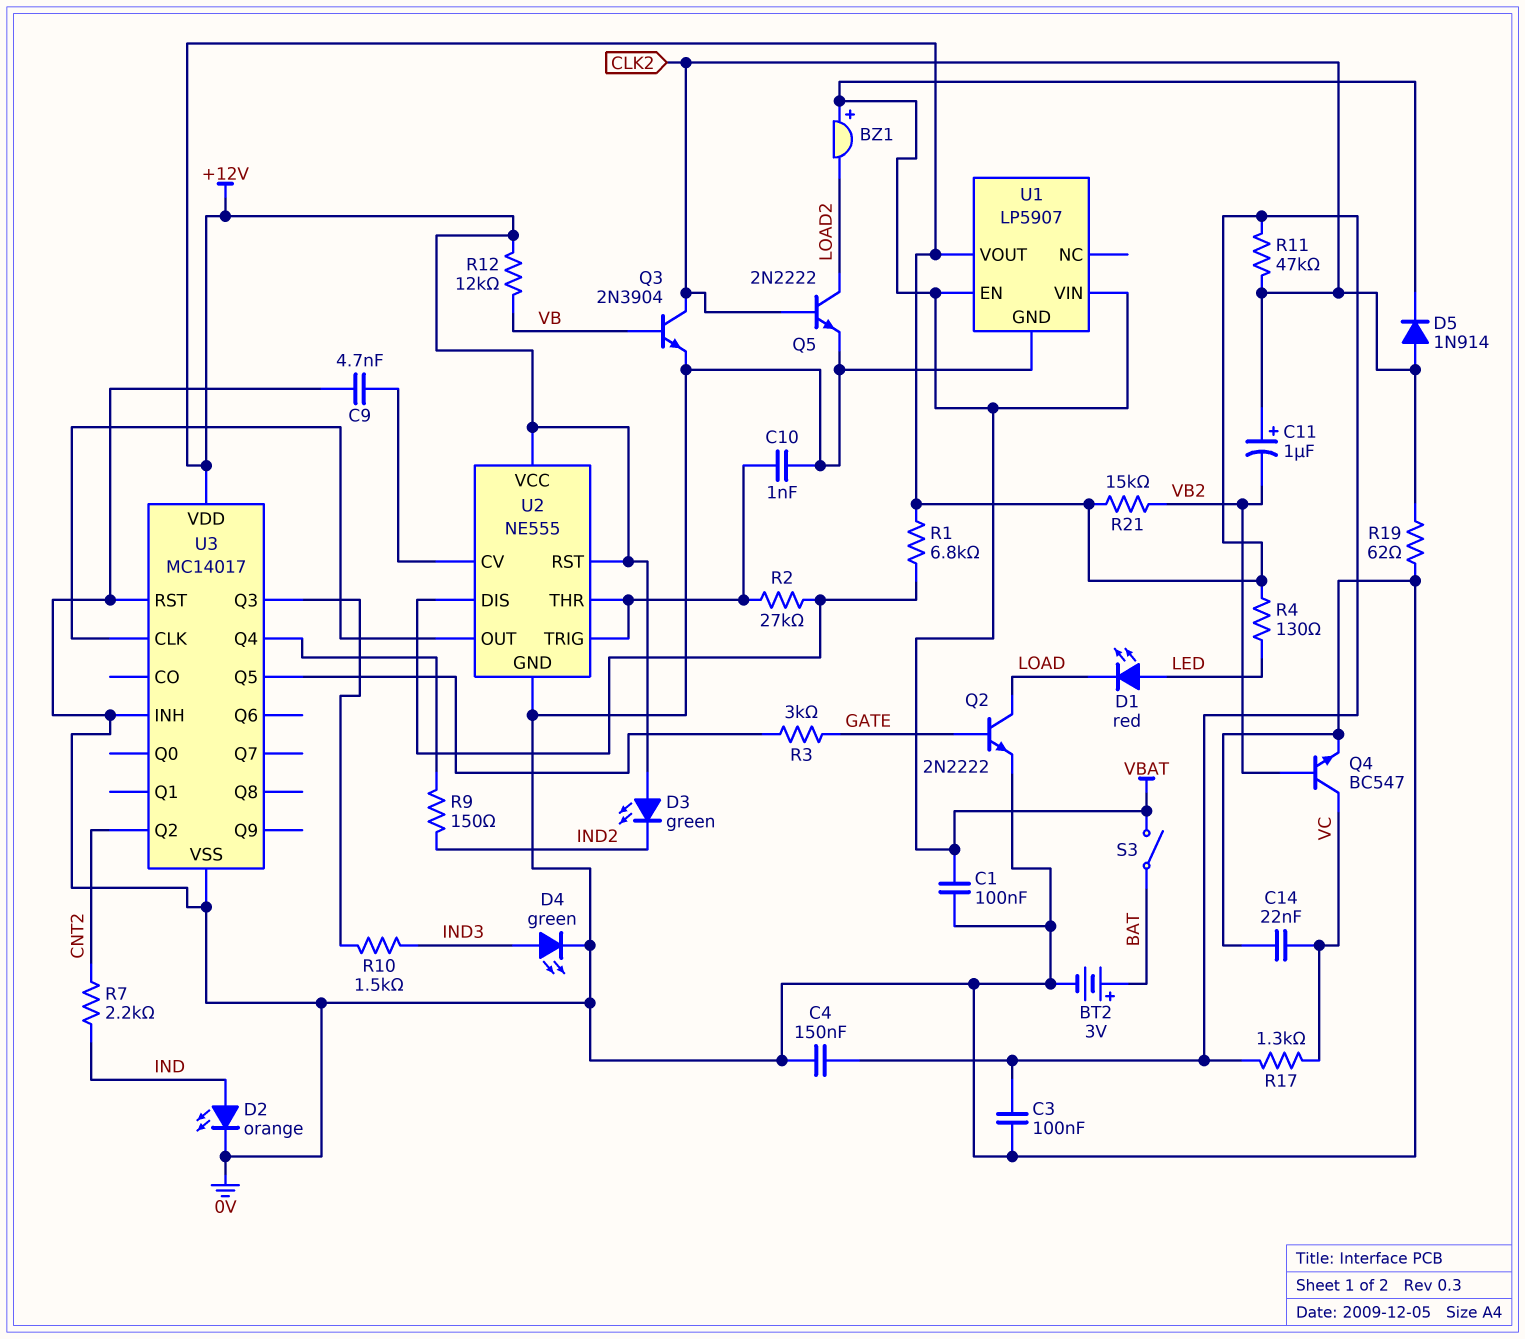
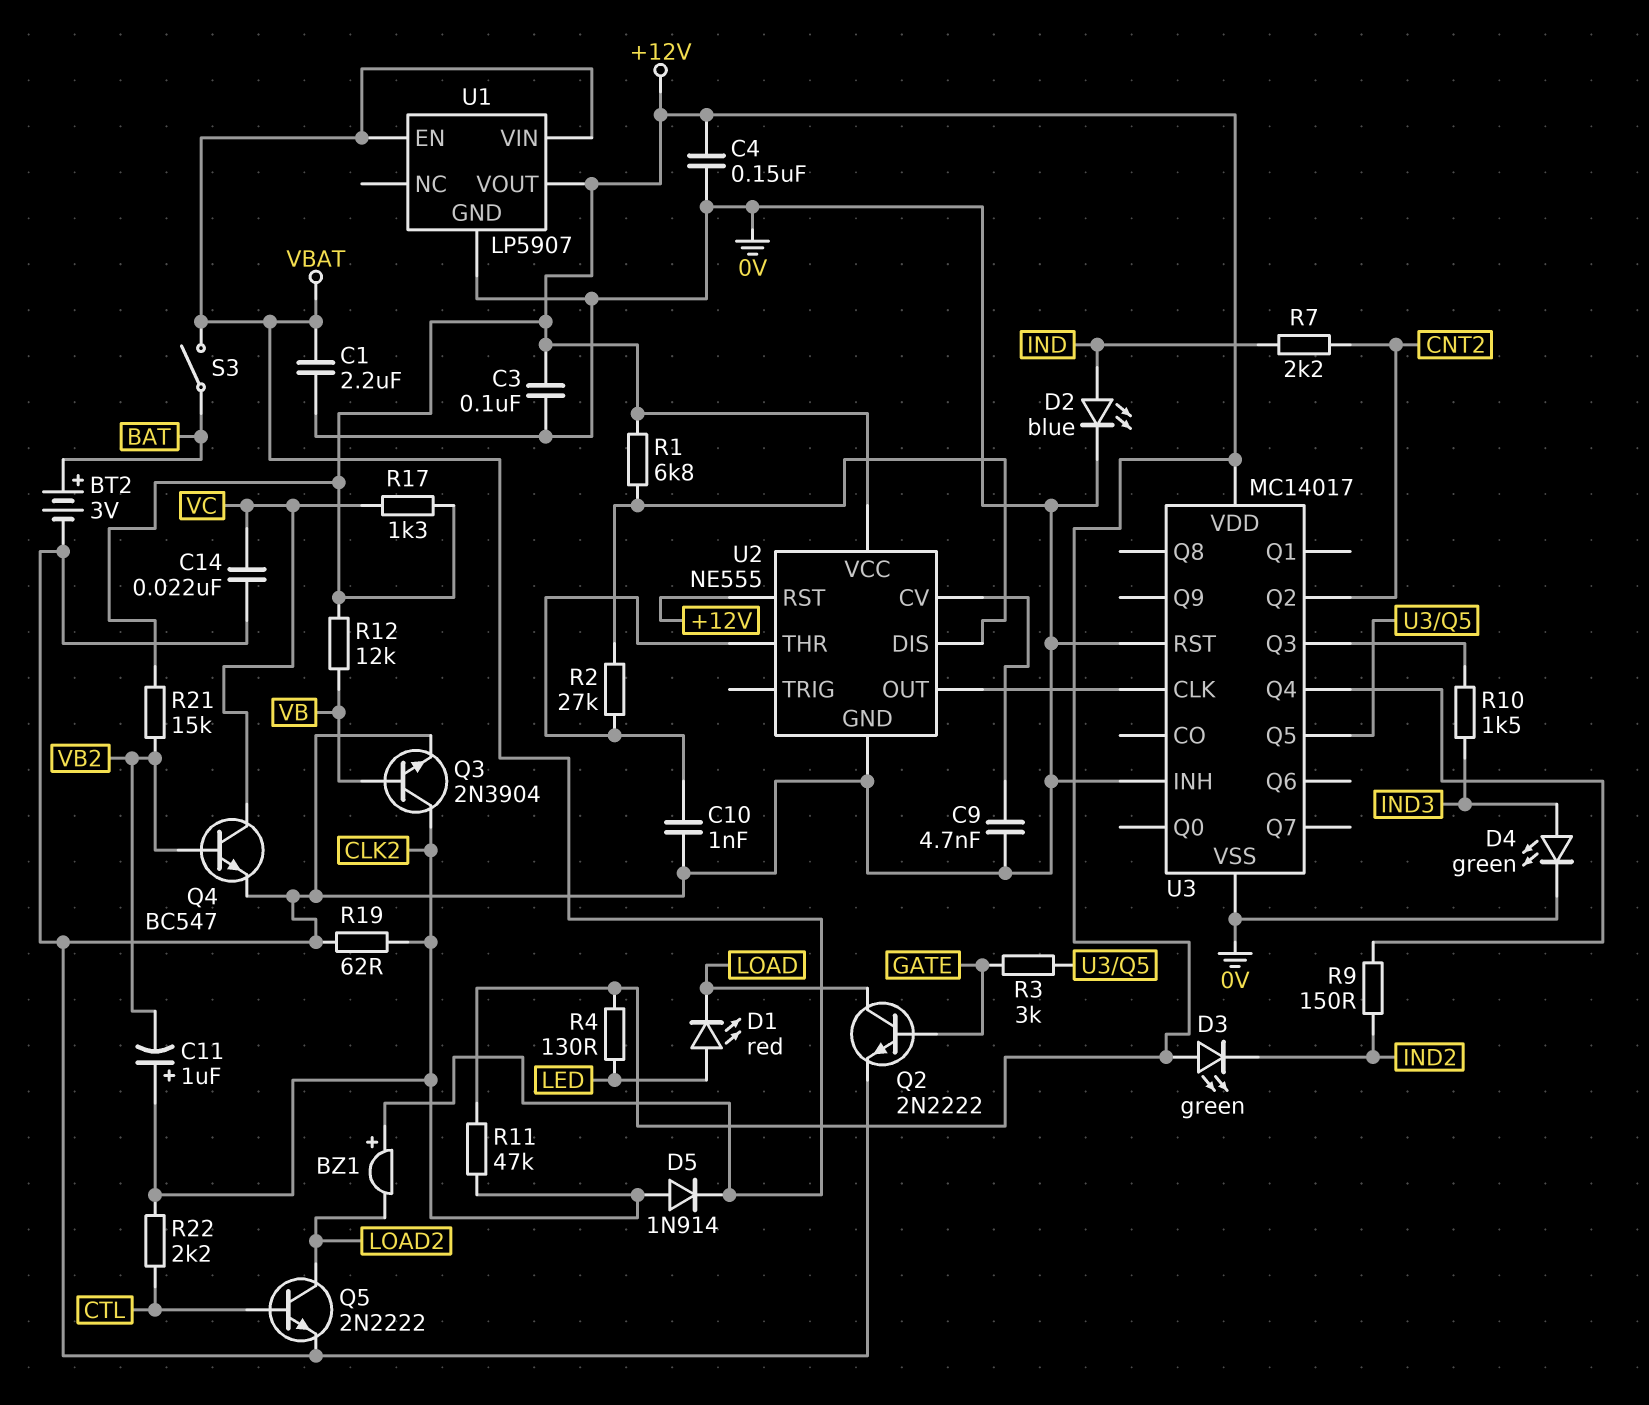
C1: 100nF (0V, VBAT) -> 2.2uF (0V, VBAT)
D2: LED orange (A IND, K 0V) -> LED blue (A IND, K 0V)
Q5: NPN 2N2222 (B CLK2, C LOAD2, E 0V) -> NPN 2N2222 (B CTL, C LOAD2, E 0V)
R22: none -> 2.2k (CLK2, CTL)
U2 pin TRIG: U2/THR -> none

